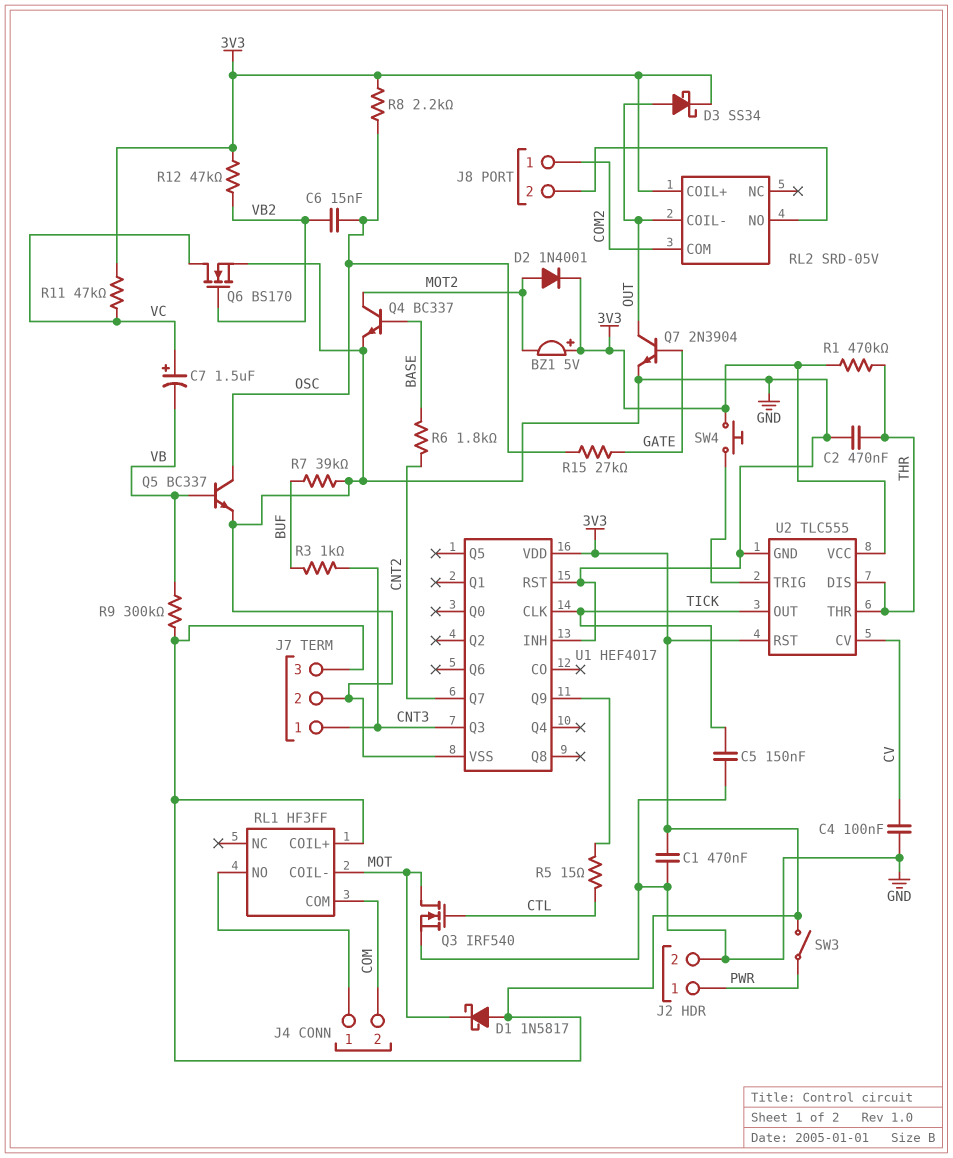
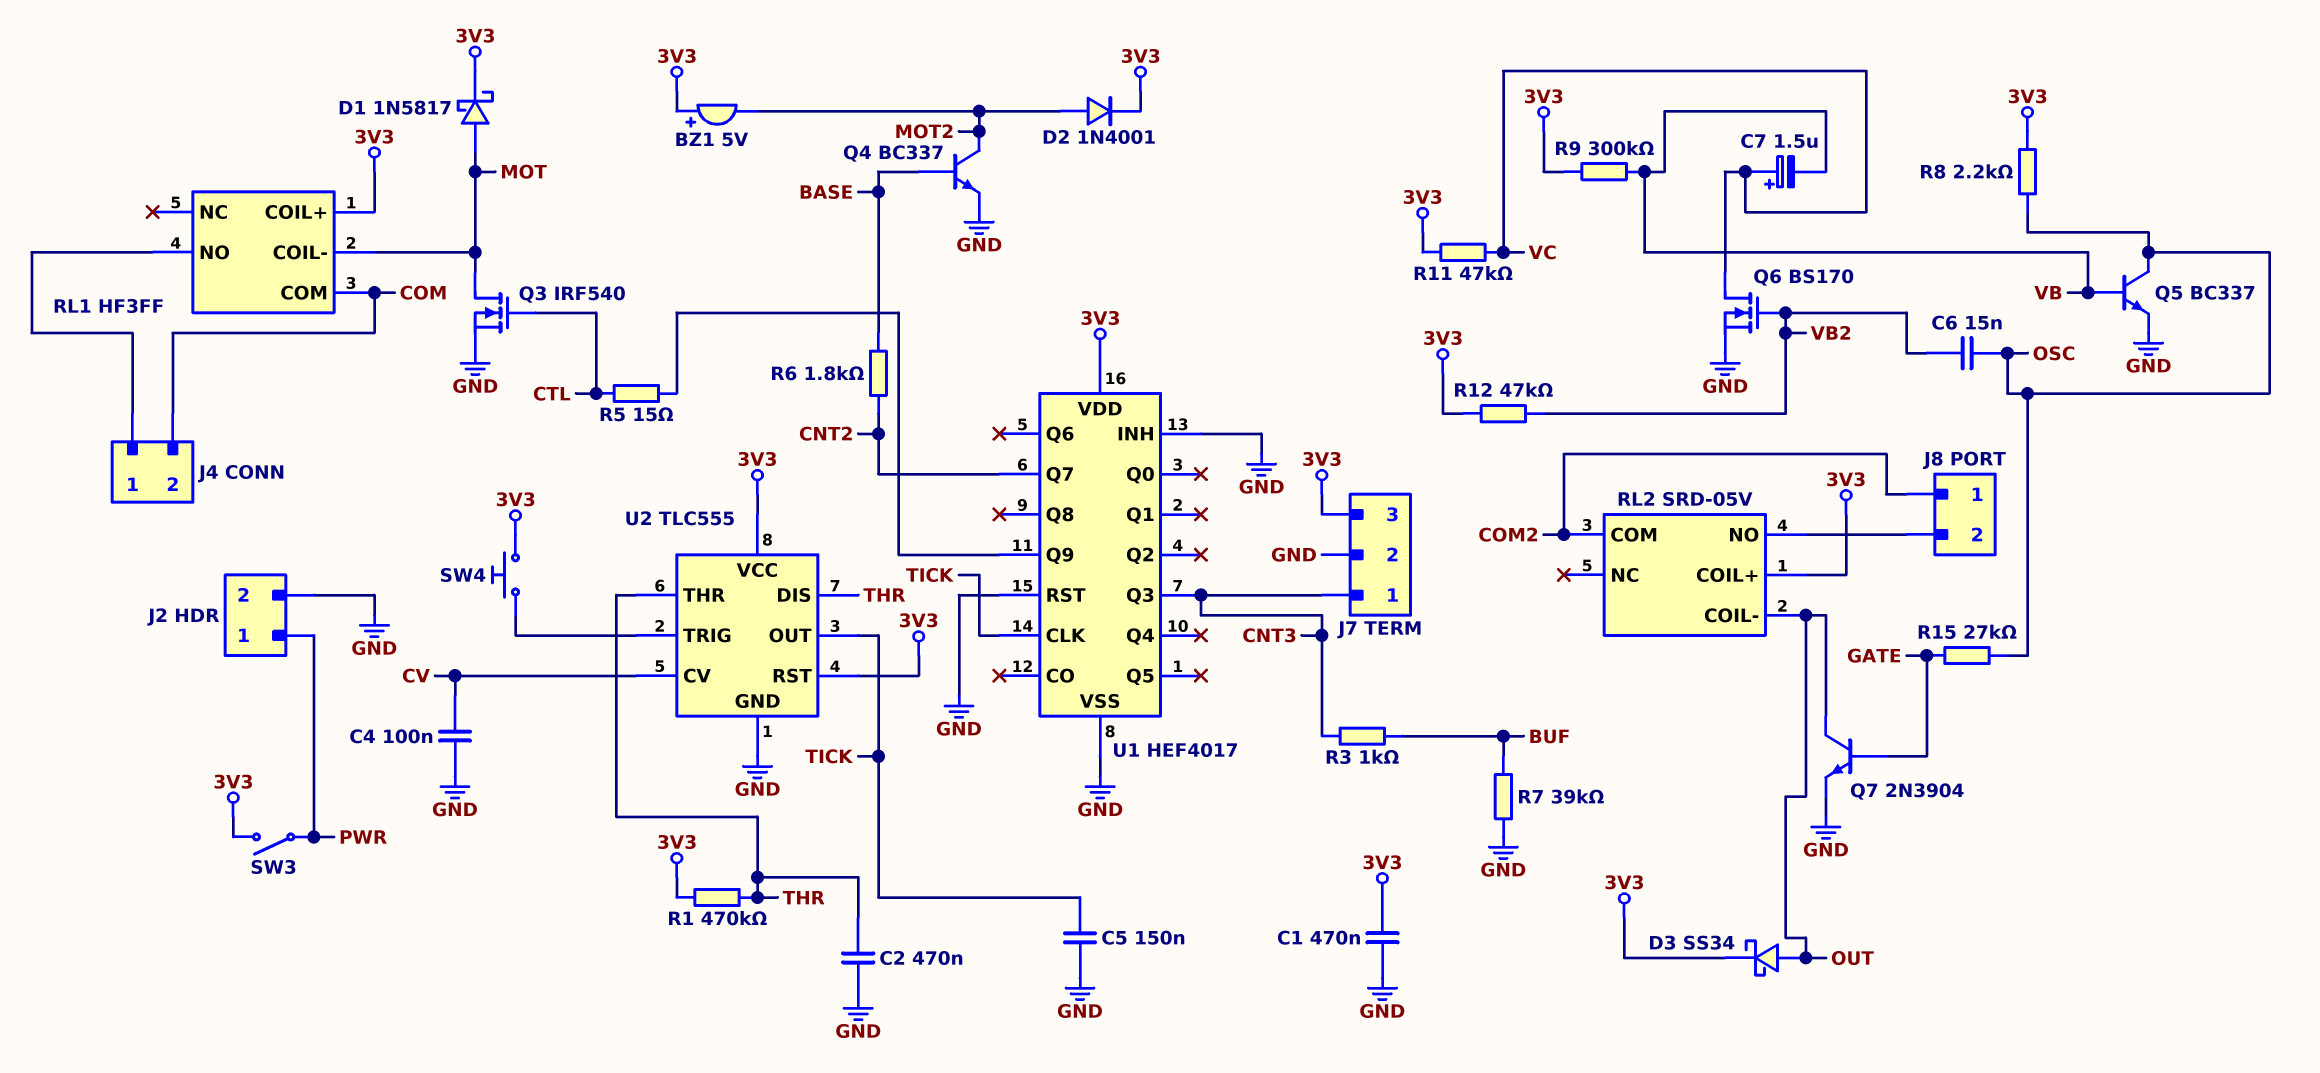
D1: schottky 1N5817 (A 3V3, K MOT) -> schottky 1N5817 (A MOT, K 3V3)

